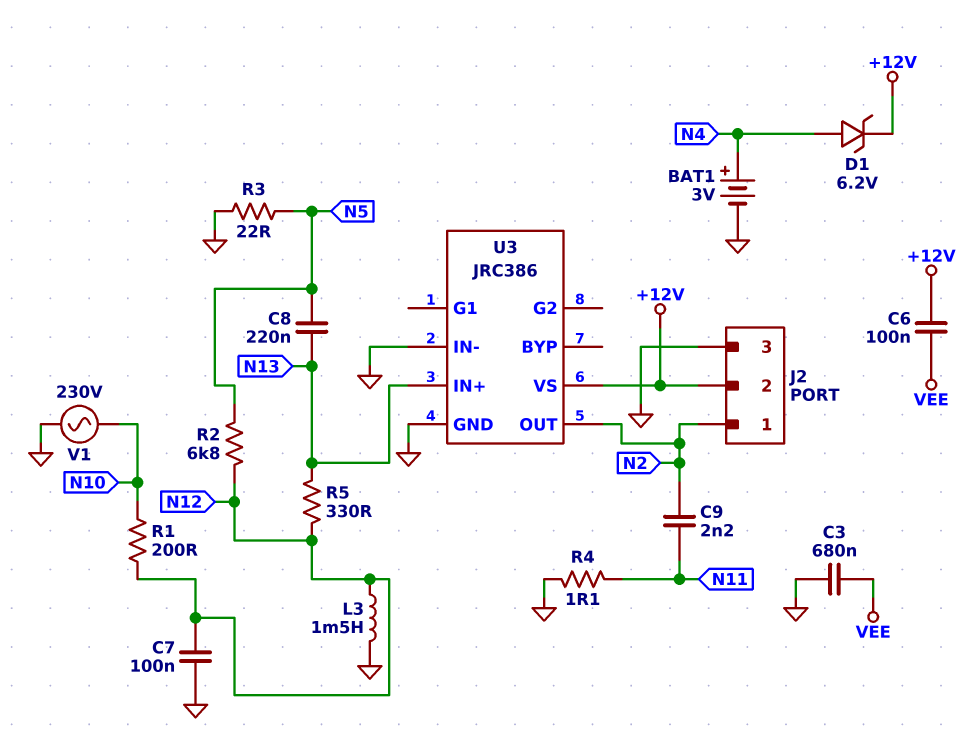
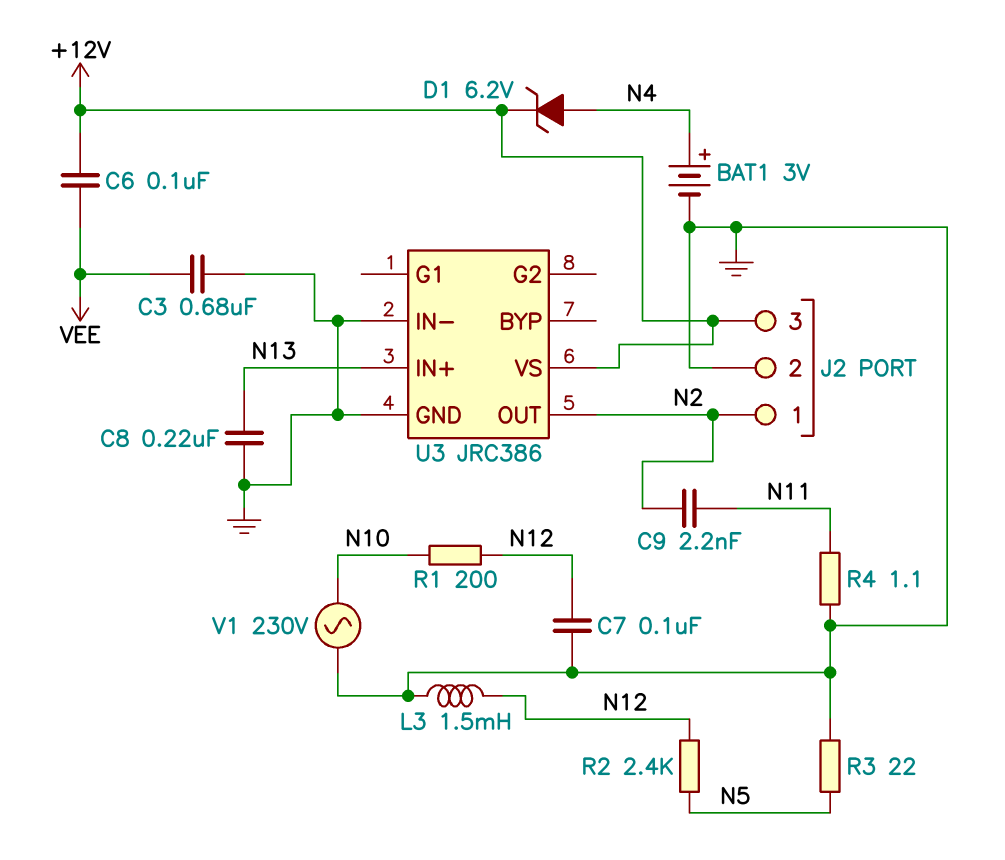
C8: 220nF (N5, N13) -> 220nF (GND, N13)
J2 pin 2: +12V -> GND
J2 pin 3: GND -> +12V
R2: 6.8k (N5, N12) -> 2.4k (N5, N12)
R5: 330 (N12, N13) -> none

